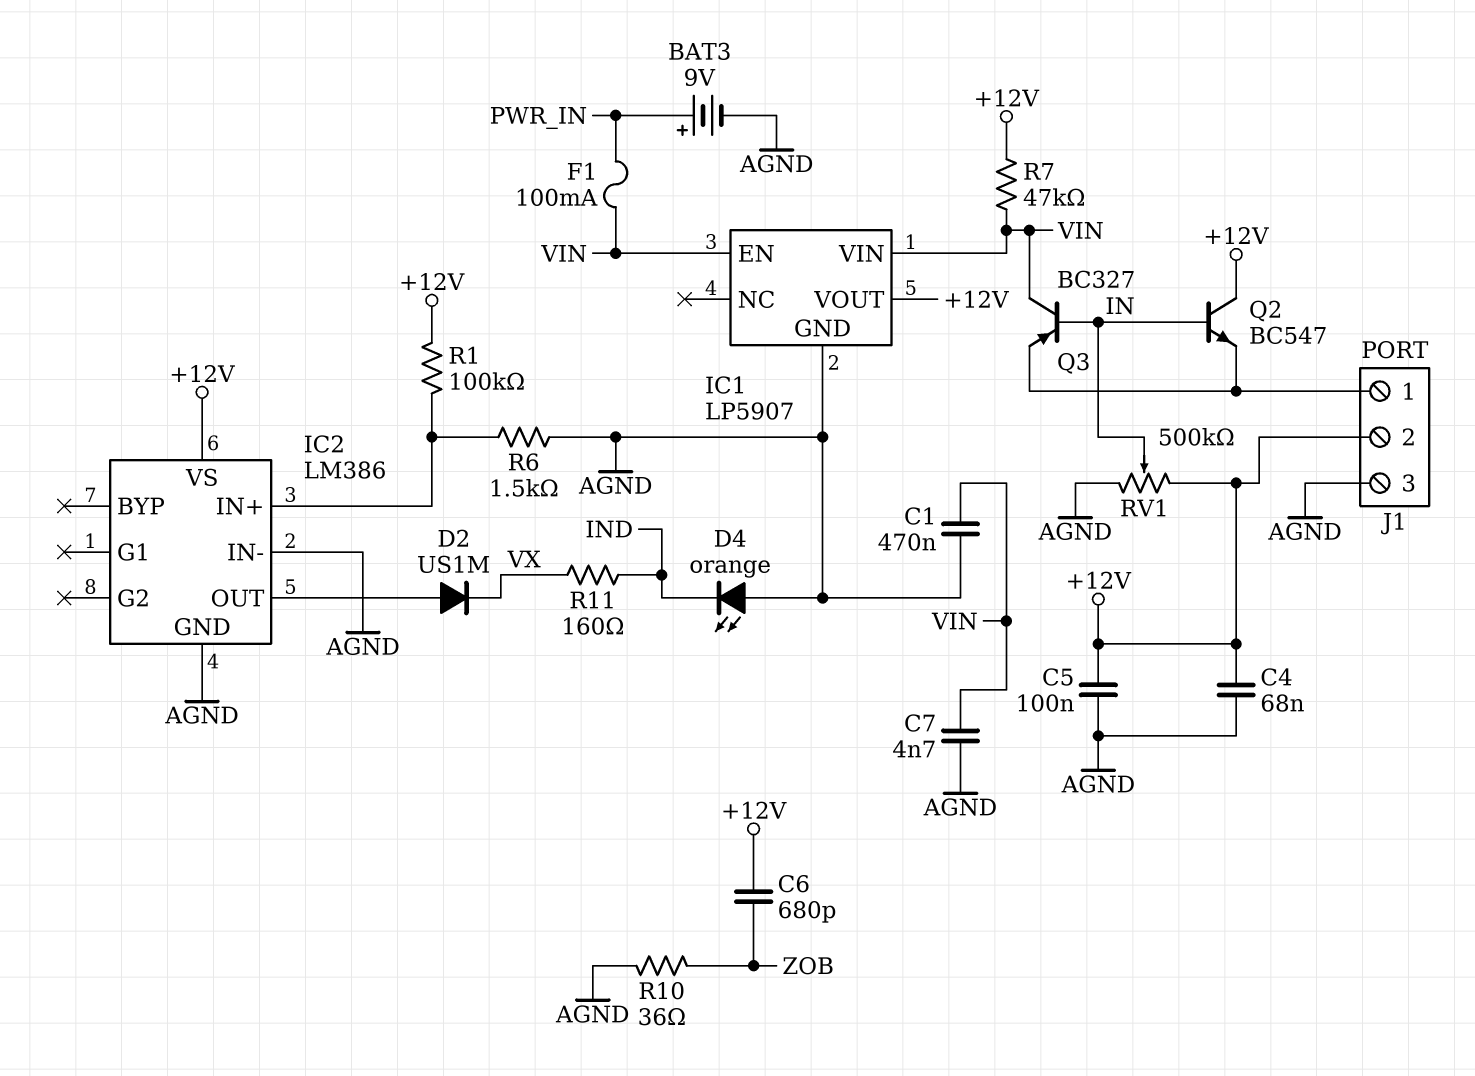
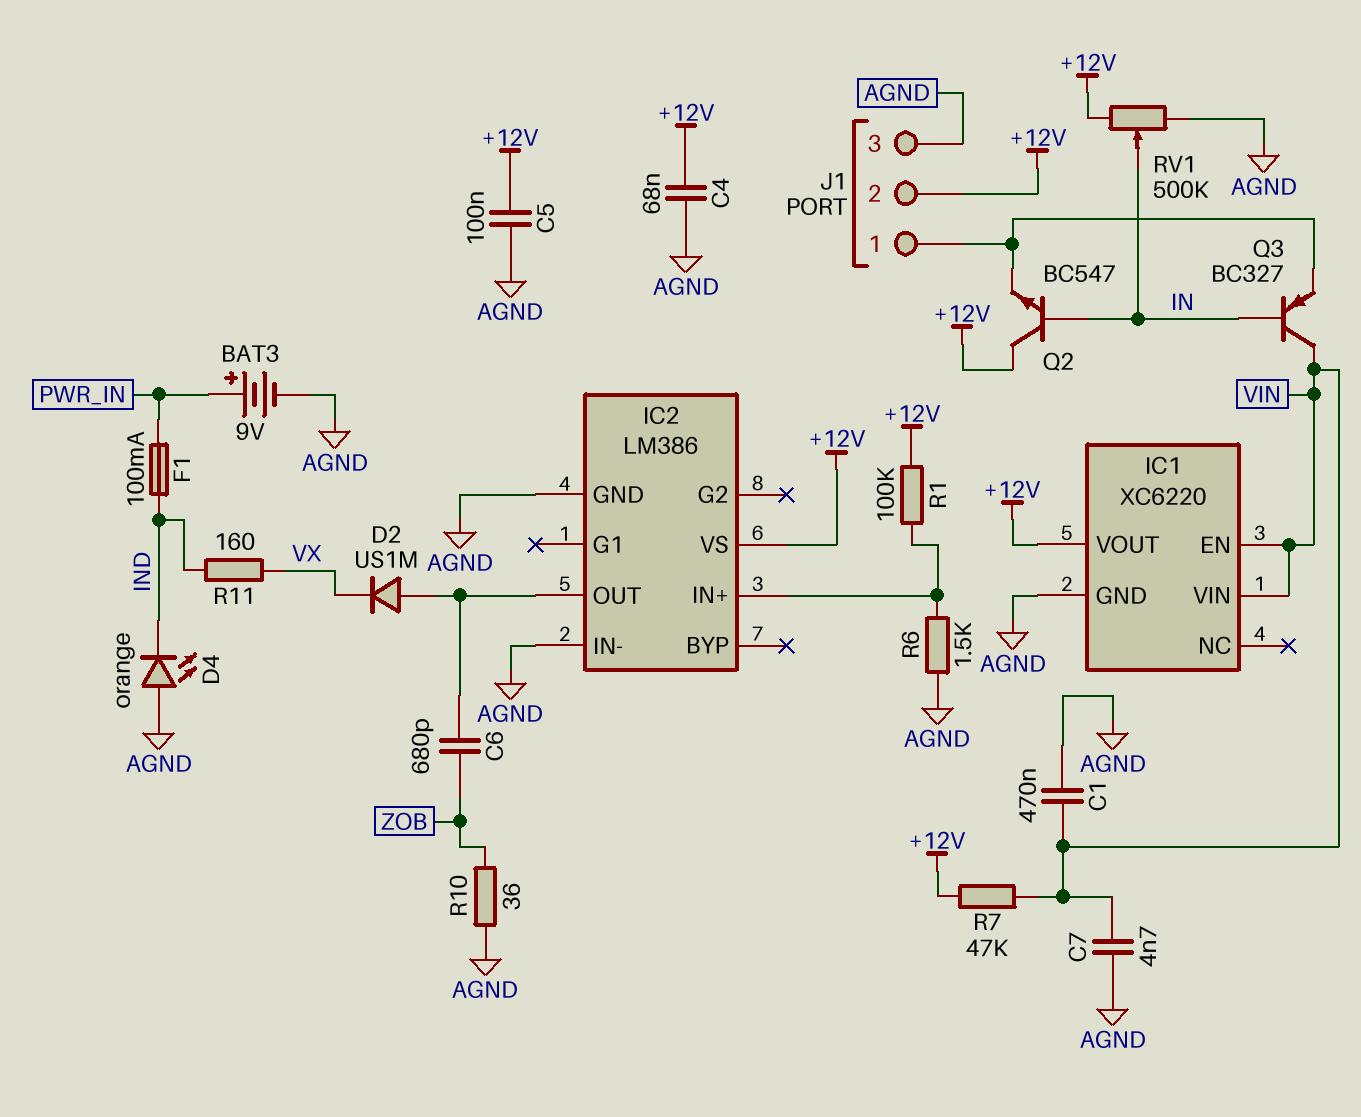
C6: 680pF (+12V, ZOB) -> 680pF (IC2/OUT, ZOB)
F1: 100mA (PWR_IN, VIN) -> 100mA (IND, PWR_IN)
IC1: LP5907 -> XC6220

